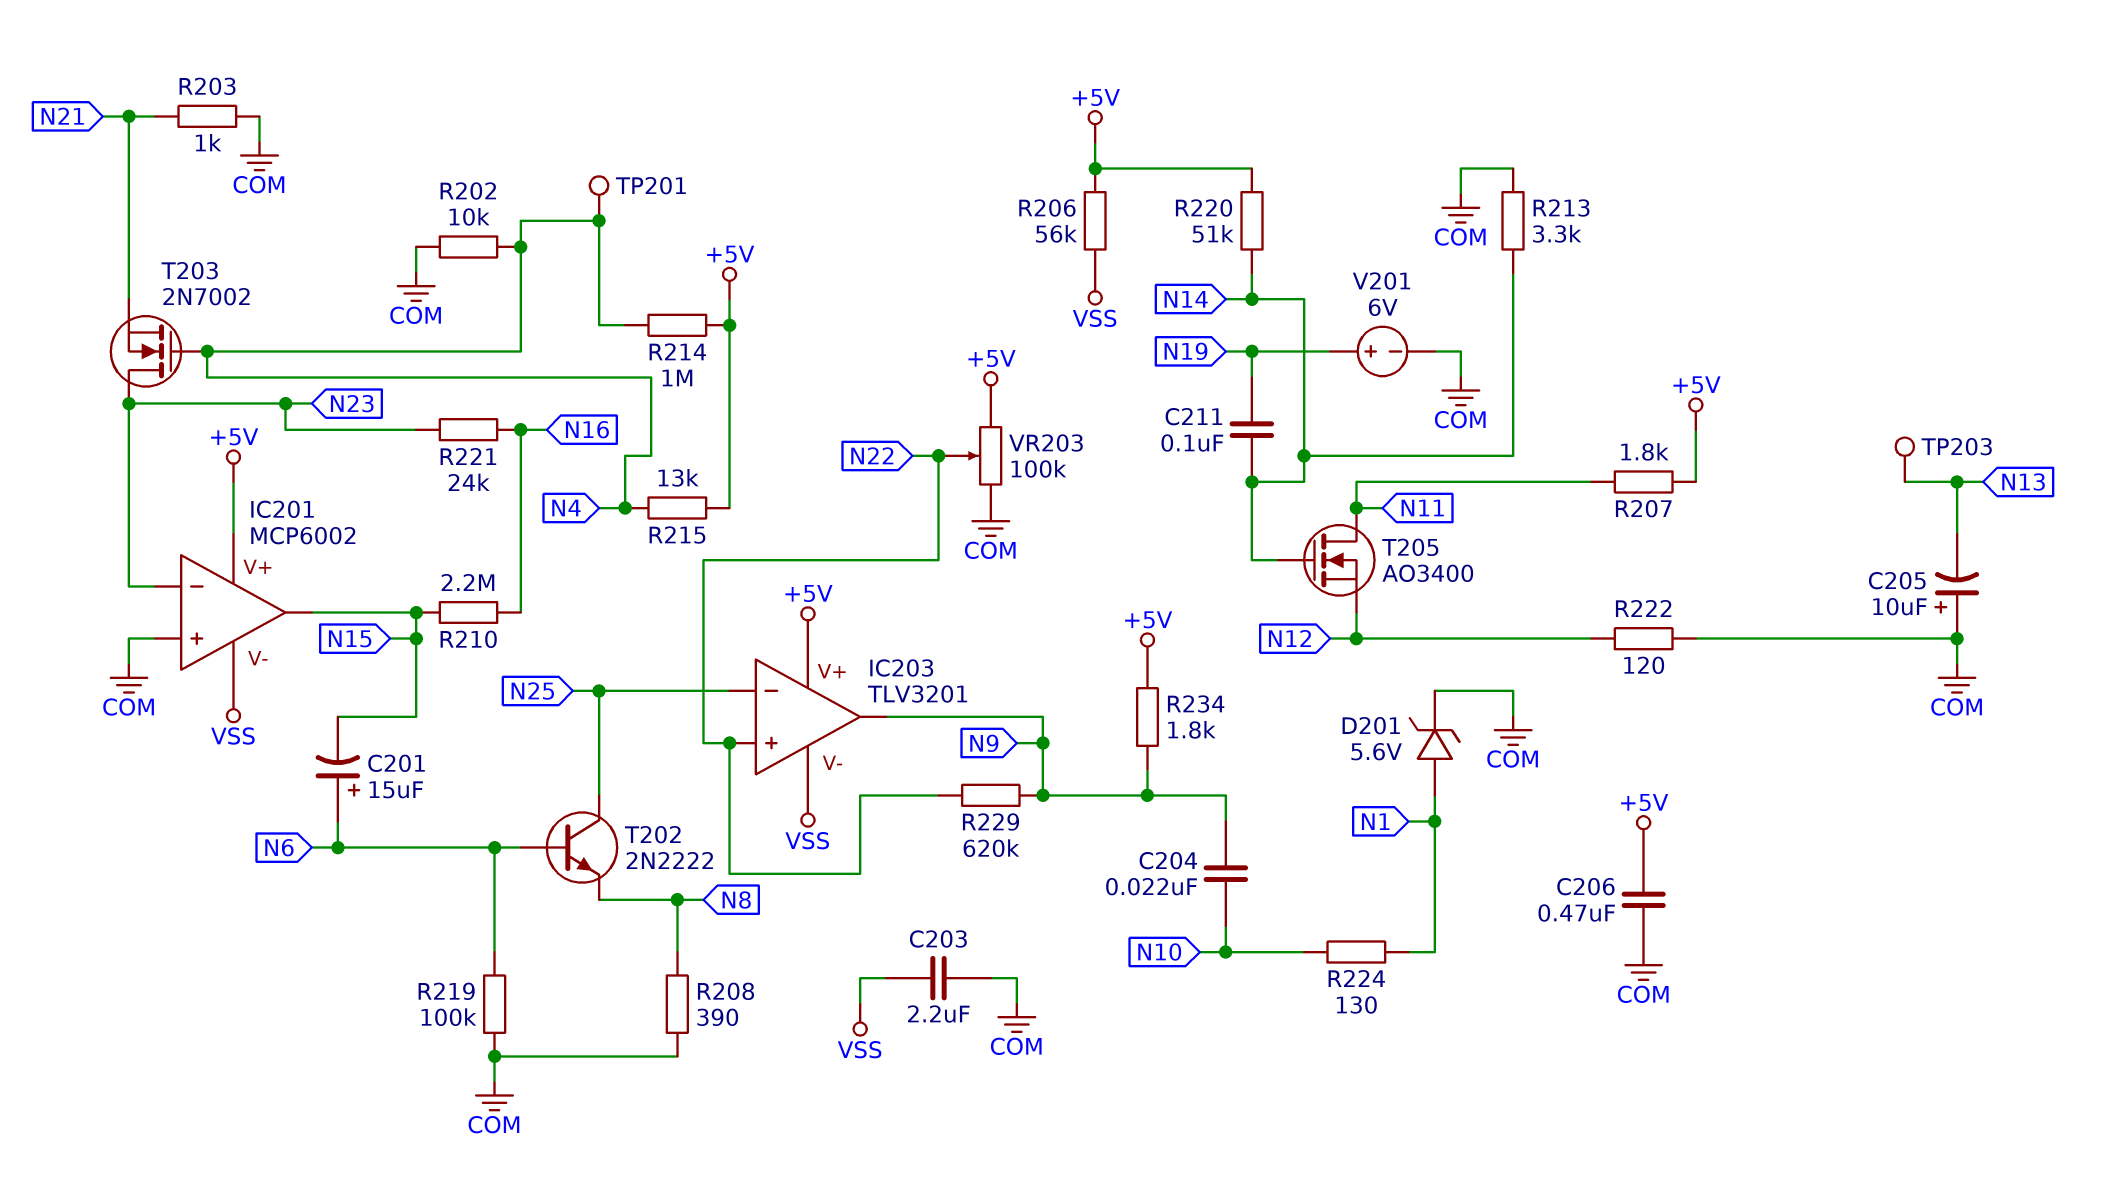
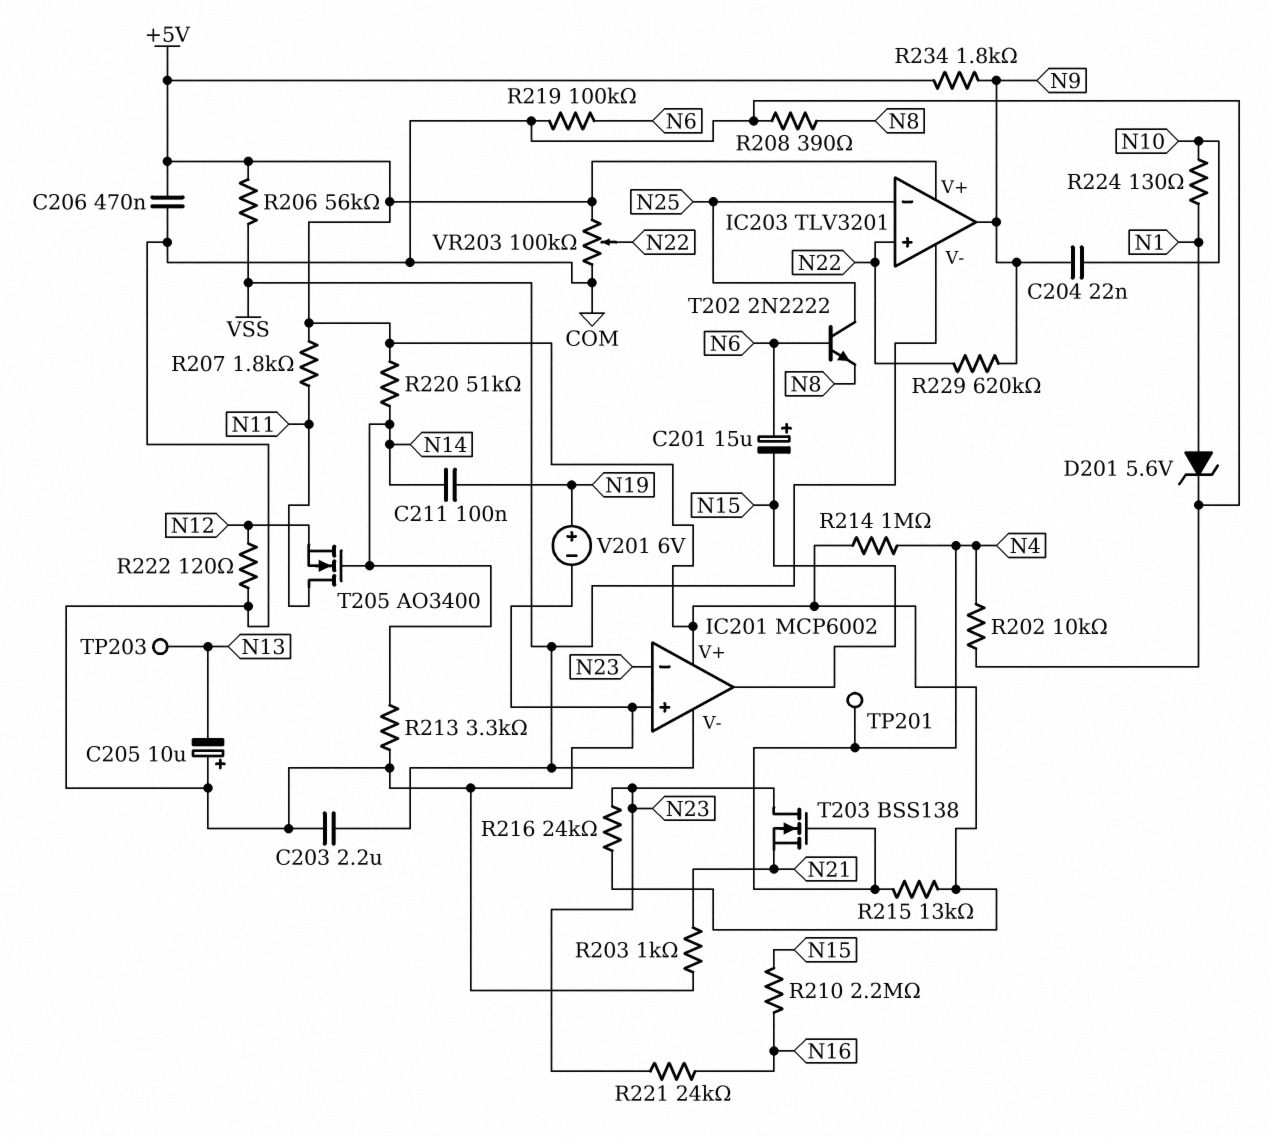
R216: none -> 24k (+5V, N23)
T203: NMOS 2N7002 (G N4, D N23, S N21) -> NMOS BSS138 (G N4, D N23, S N21)

